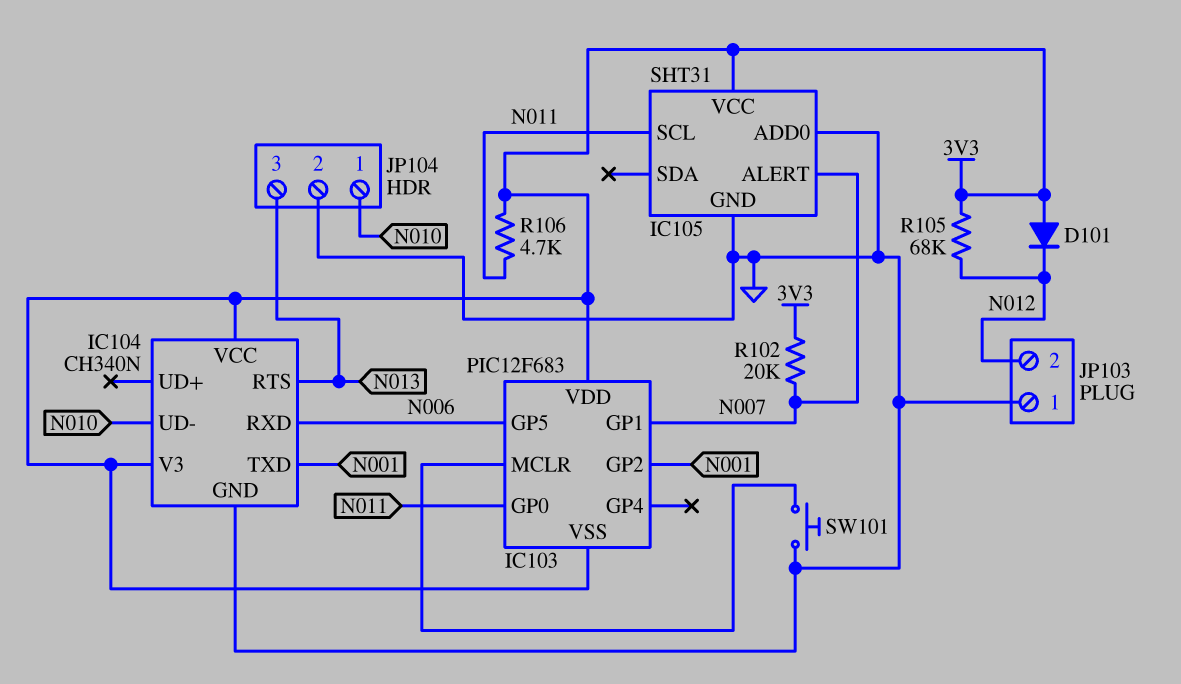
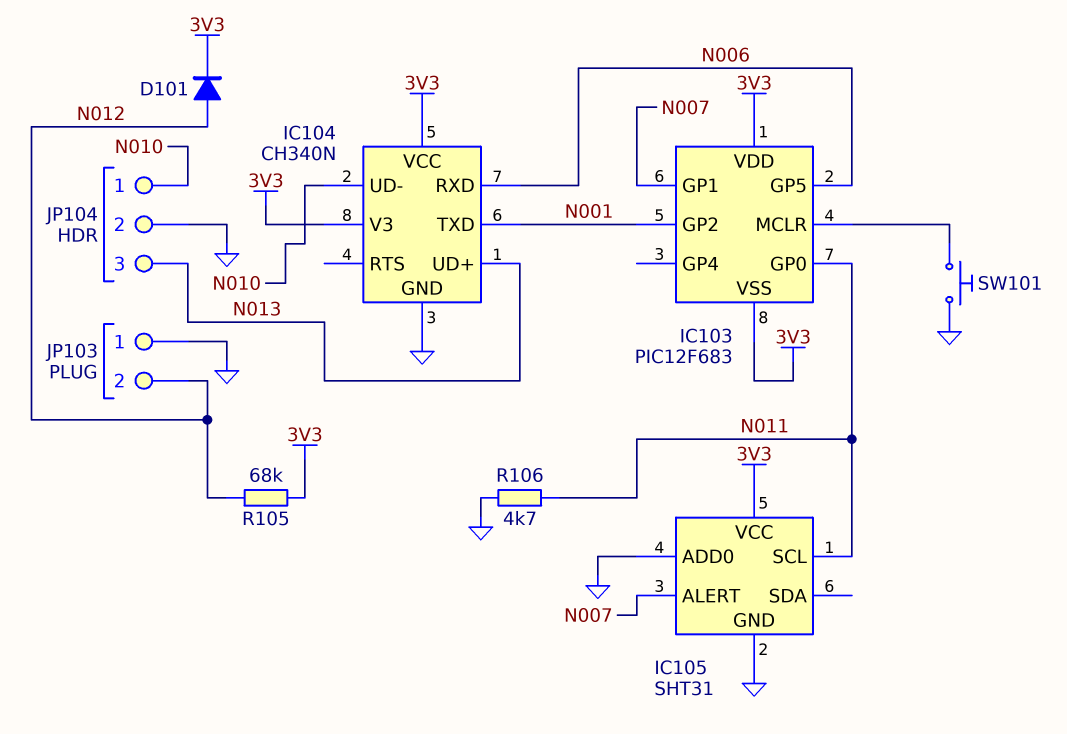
D101: diode (A 3V3, K N012) -> diode (A N012, K 3V3)
IC104 pin RTS: N013 -> none
IC104 pin UD+: none -> N013
R102: 20k (3V3, N007) -> none
R106: 4.7k (3V3, N011) -> 4.7k (GND, N011)

